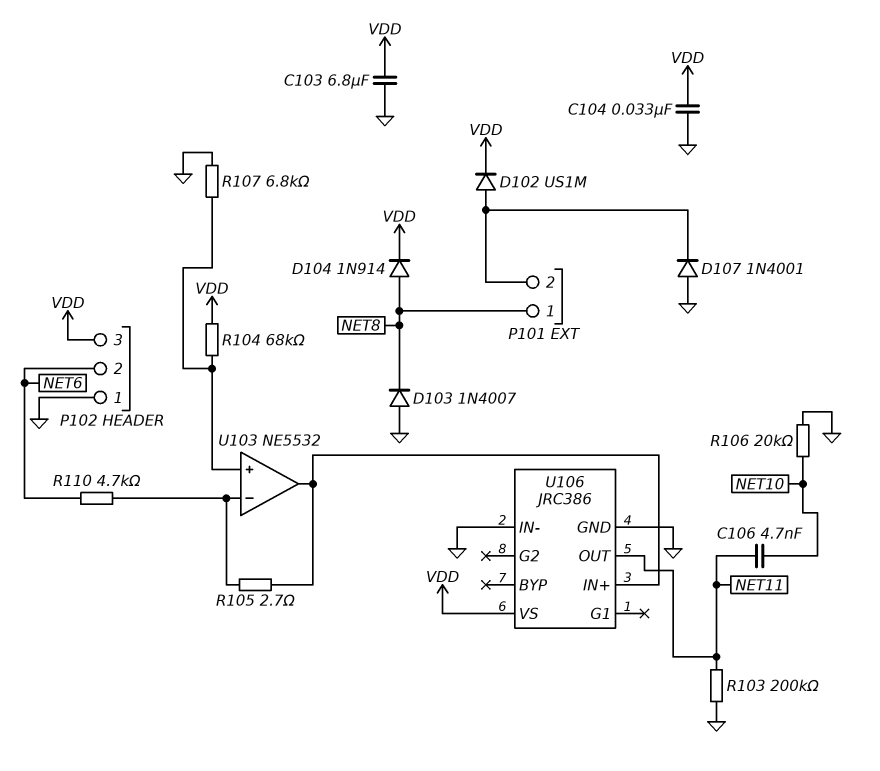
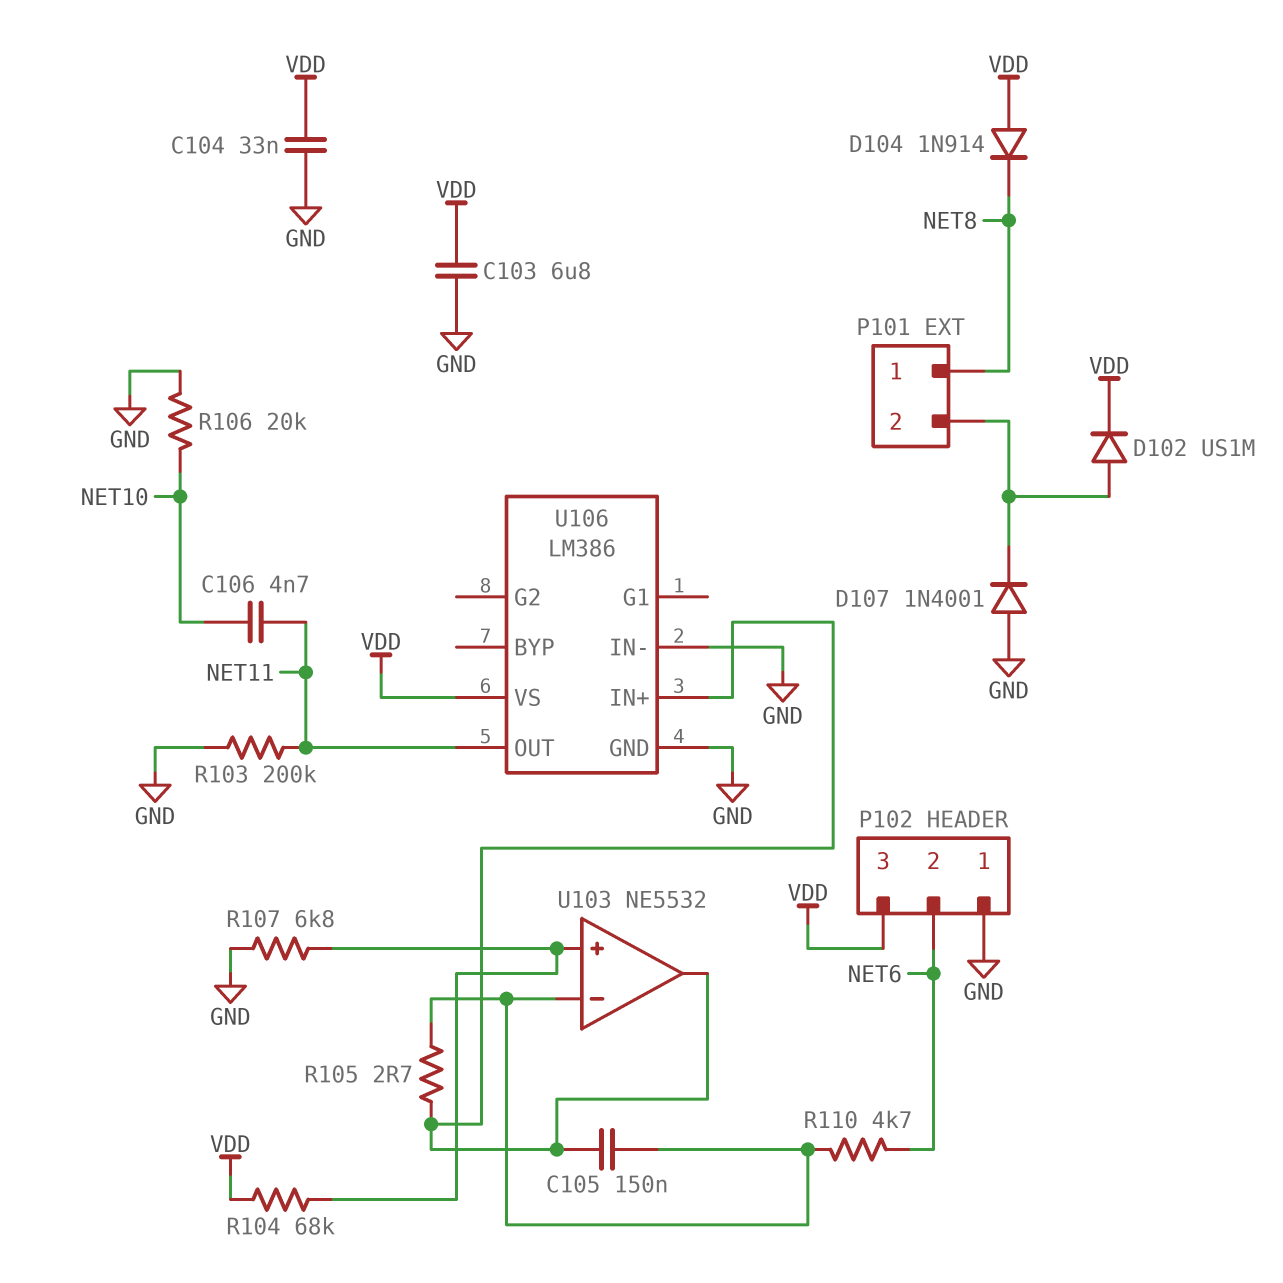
C105: none -> 150nF (U103/in-, U103/out)
D103: diode 1N4007 (A GND, K NET8) -> none
D104: diode 1N914 (A NET8, K VDD) -> diode 1N914 (A VDD, K NET8)
U106: JRC386 -> LM386

